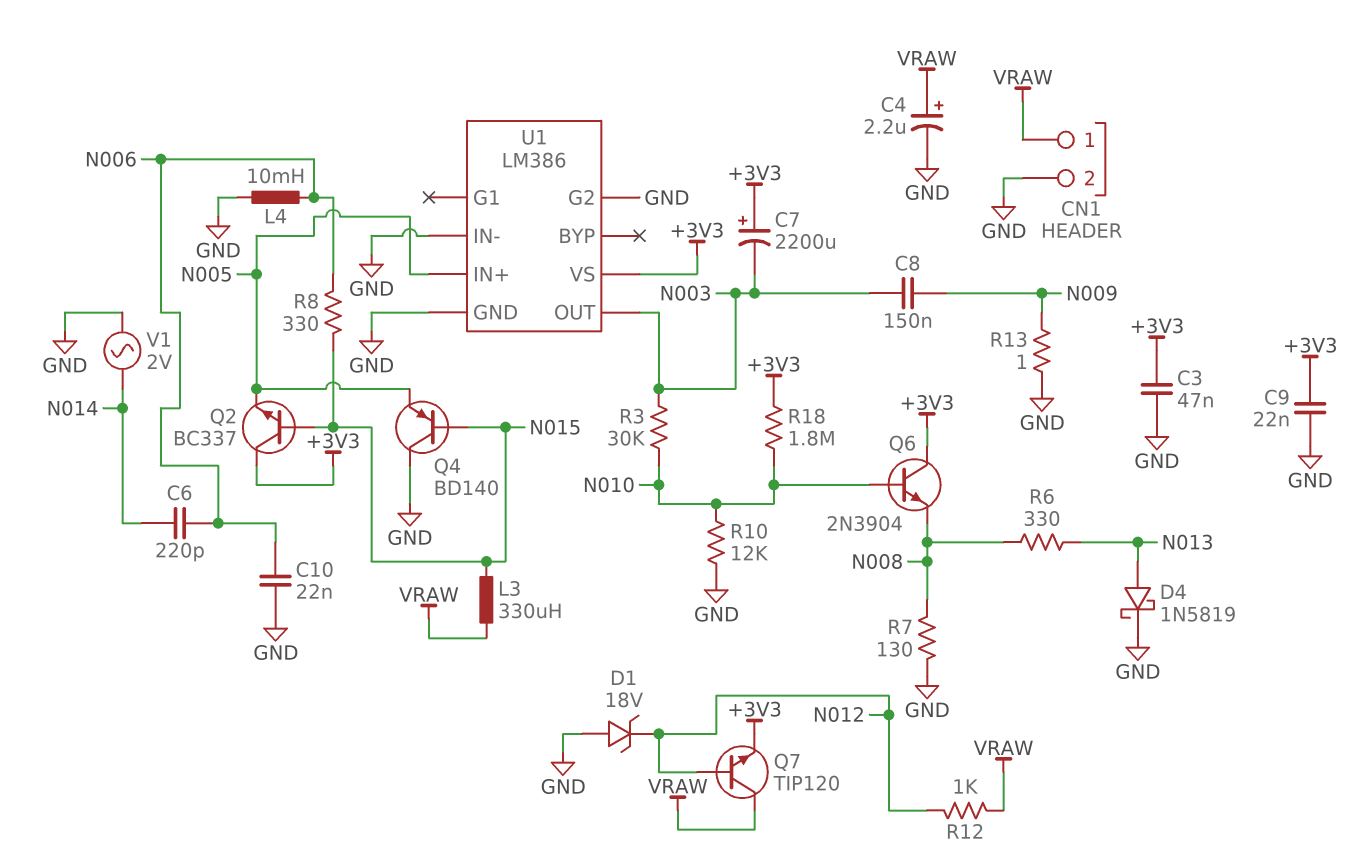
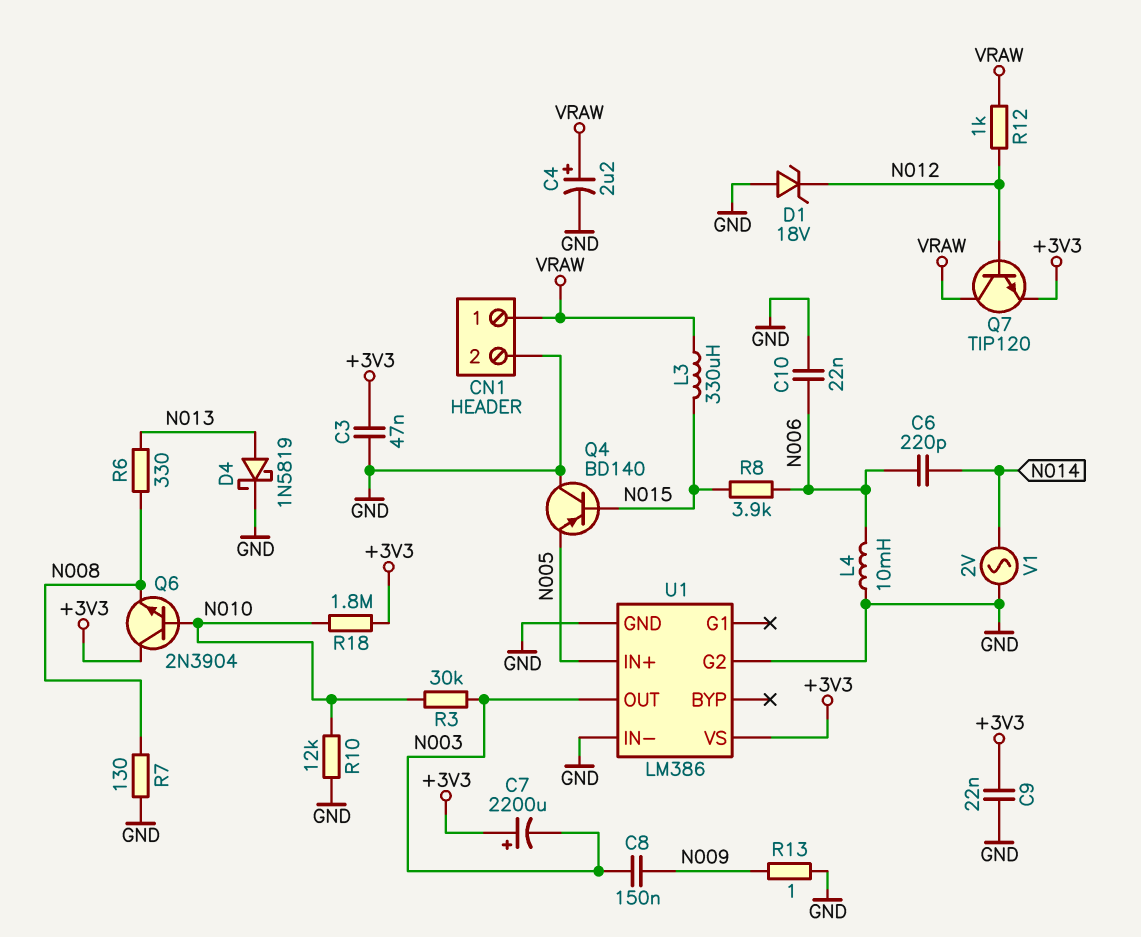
Q2: NPN BC337 (B N015, C +3V3, E N005) -> none
R8: 330 (N006, N015) -> 3.9k (N006, N015)

